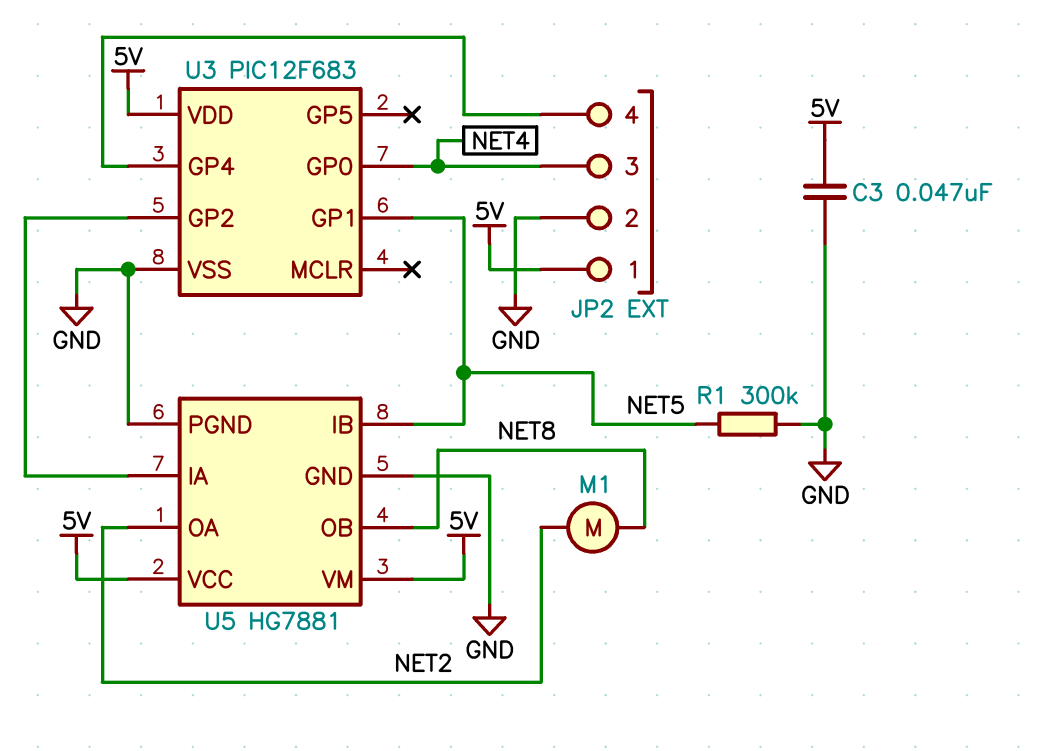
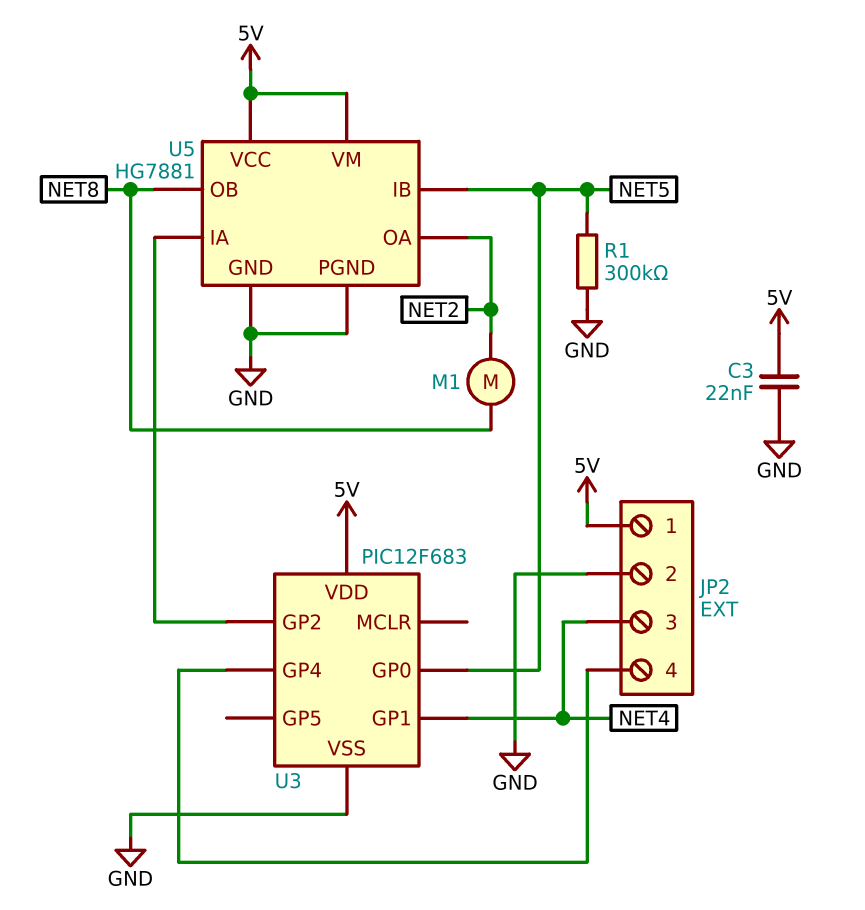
C3: 47nF (5V, GND) -> 22nF (5V, GND)
U3 pin GP0: NET4 -> NET5
U3 pin GP1: NET5 -> NET4

